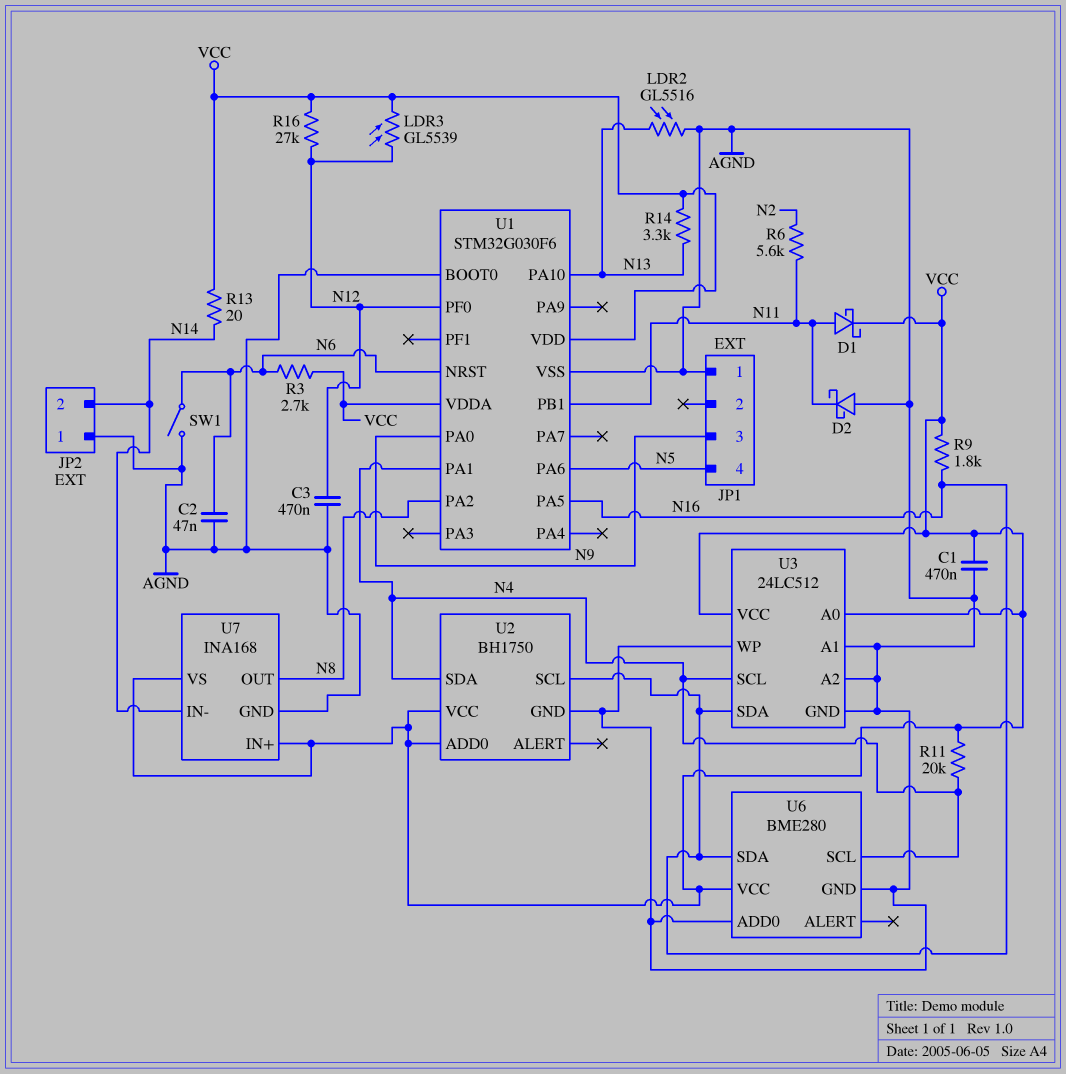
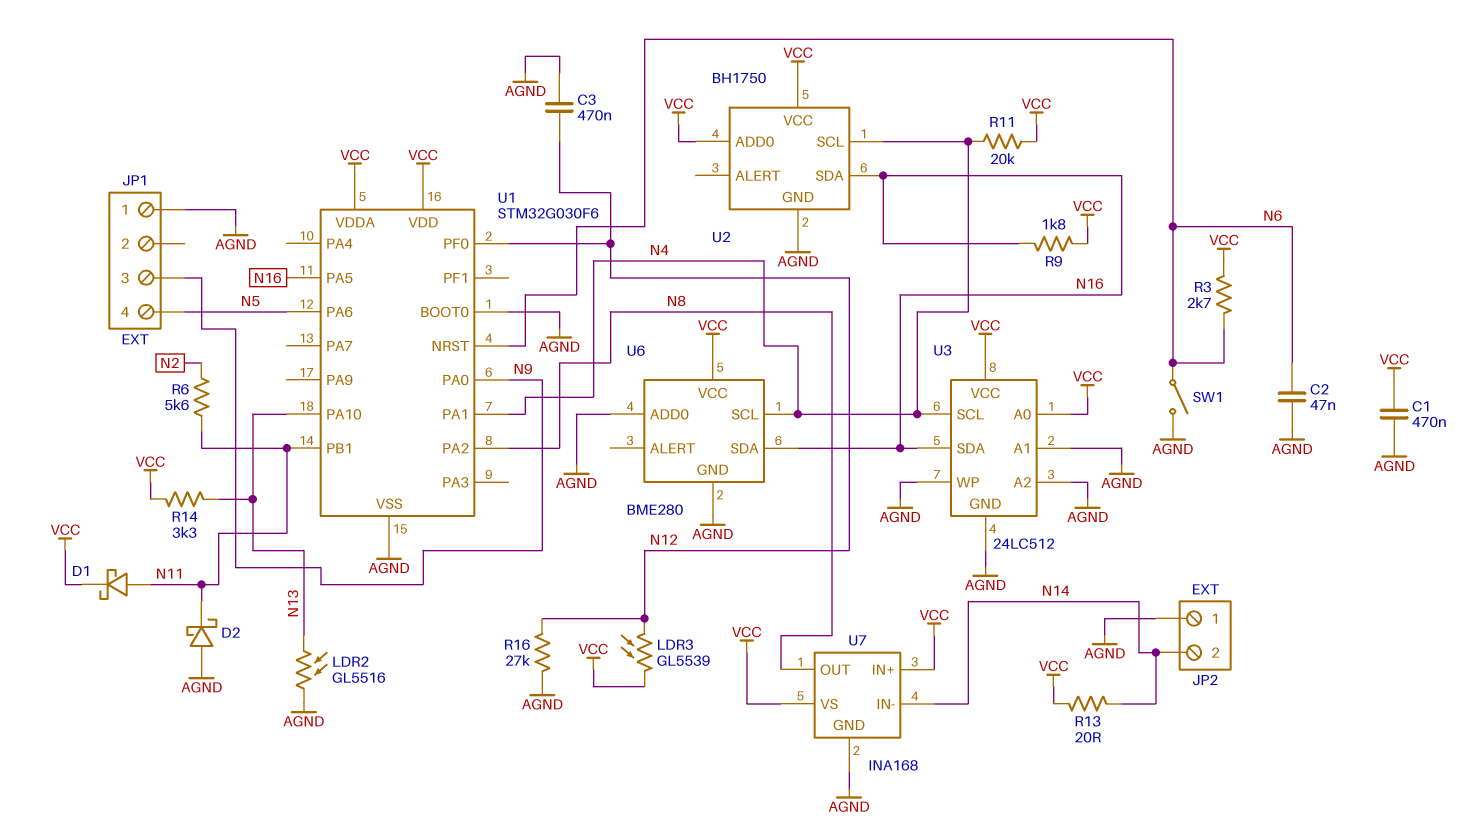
R16: 27k (N12, VCC) -> 27k (AGND, N12)
U2 pin SCL: N16 -> N4
U2 pin SDA: N4 -> N16

